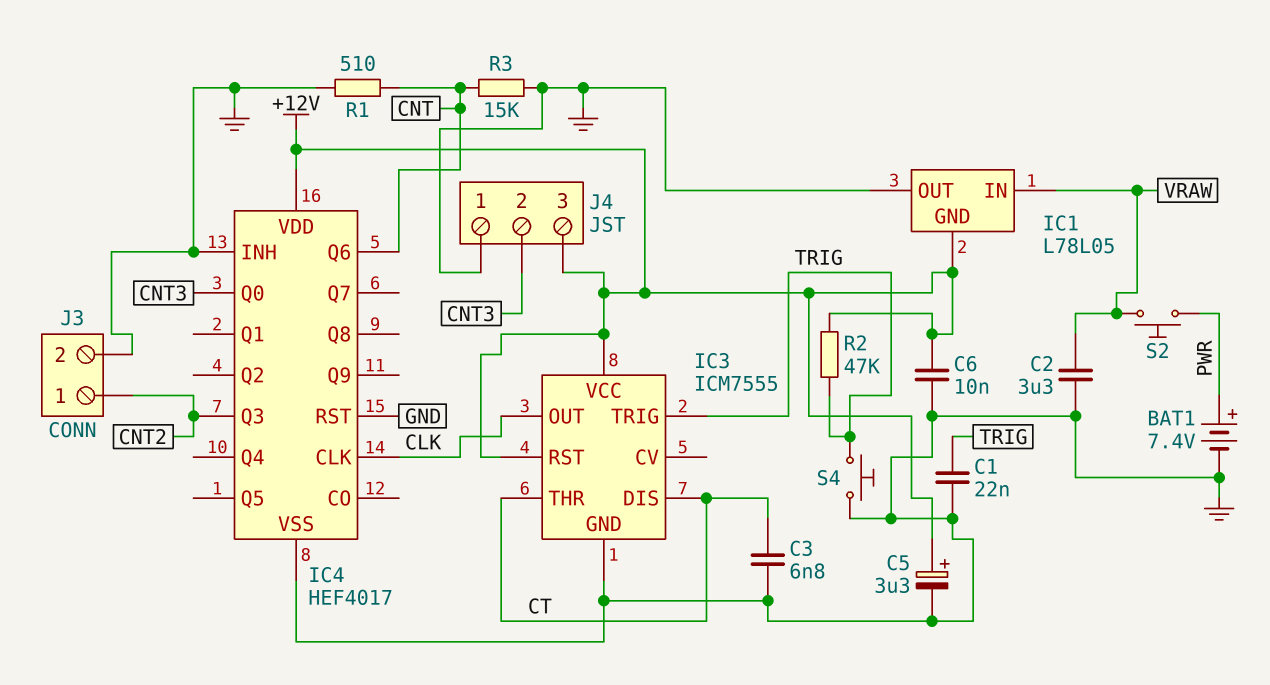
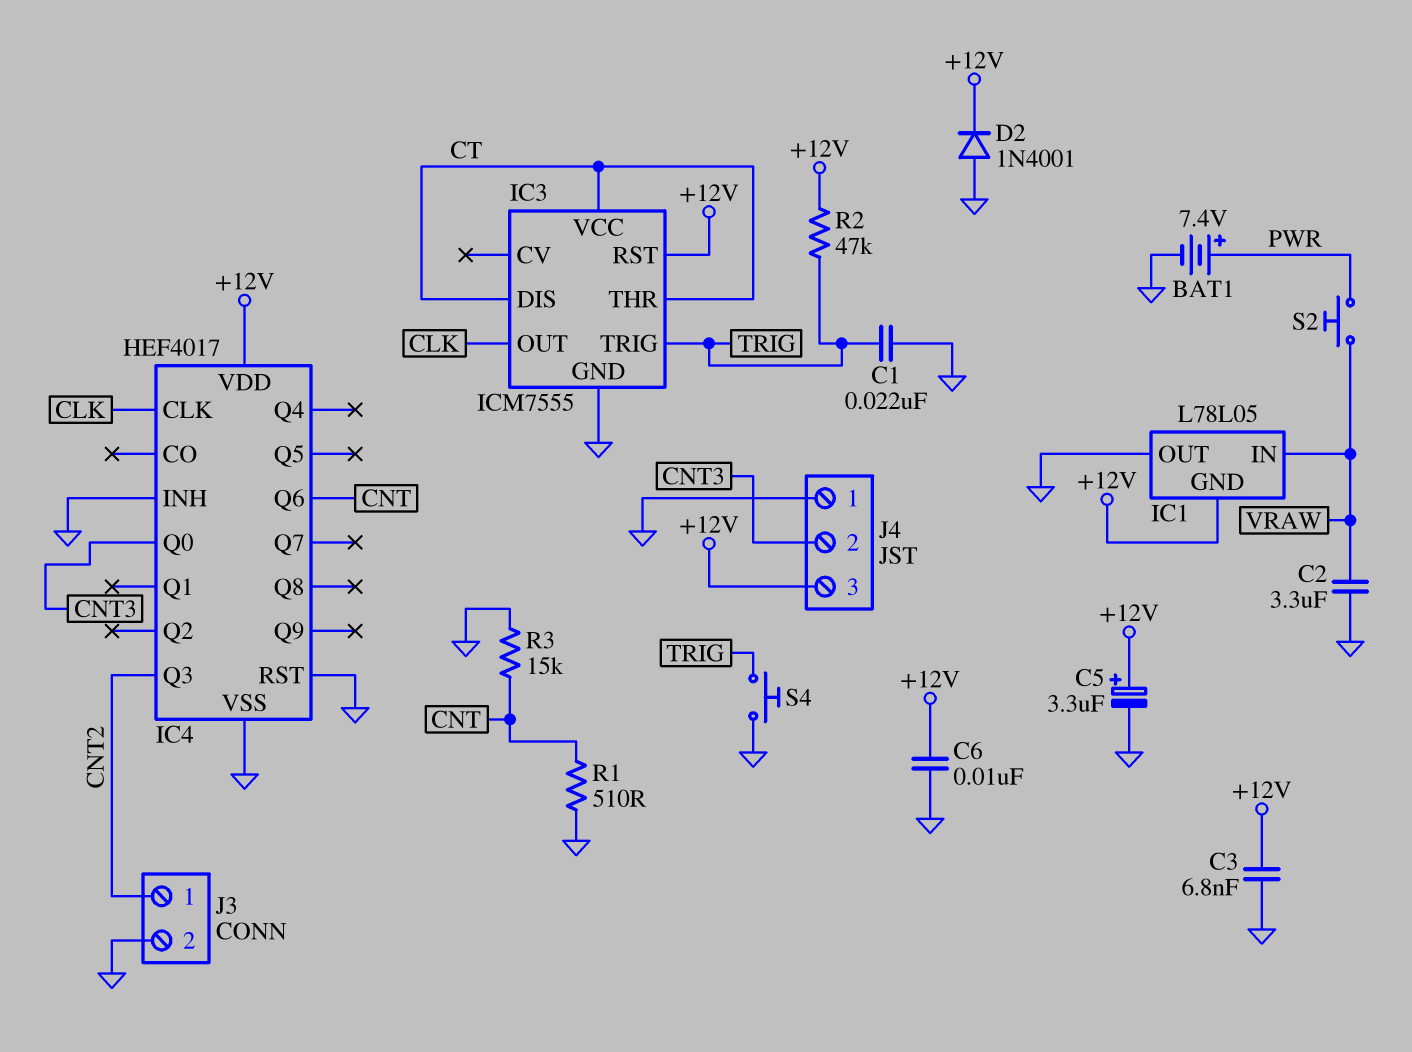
C3: 6.8nF (CT, GND) -> 6.8nF (+12V, GND)
D2: none -> diode 1N4001 (A GND, K +12V)
IC3 pin VCC: +12V -> CT

